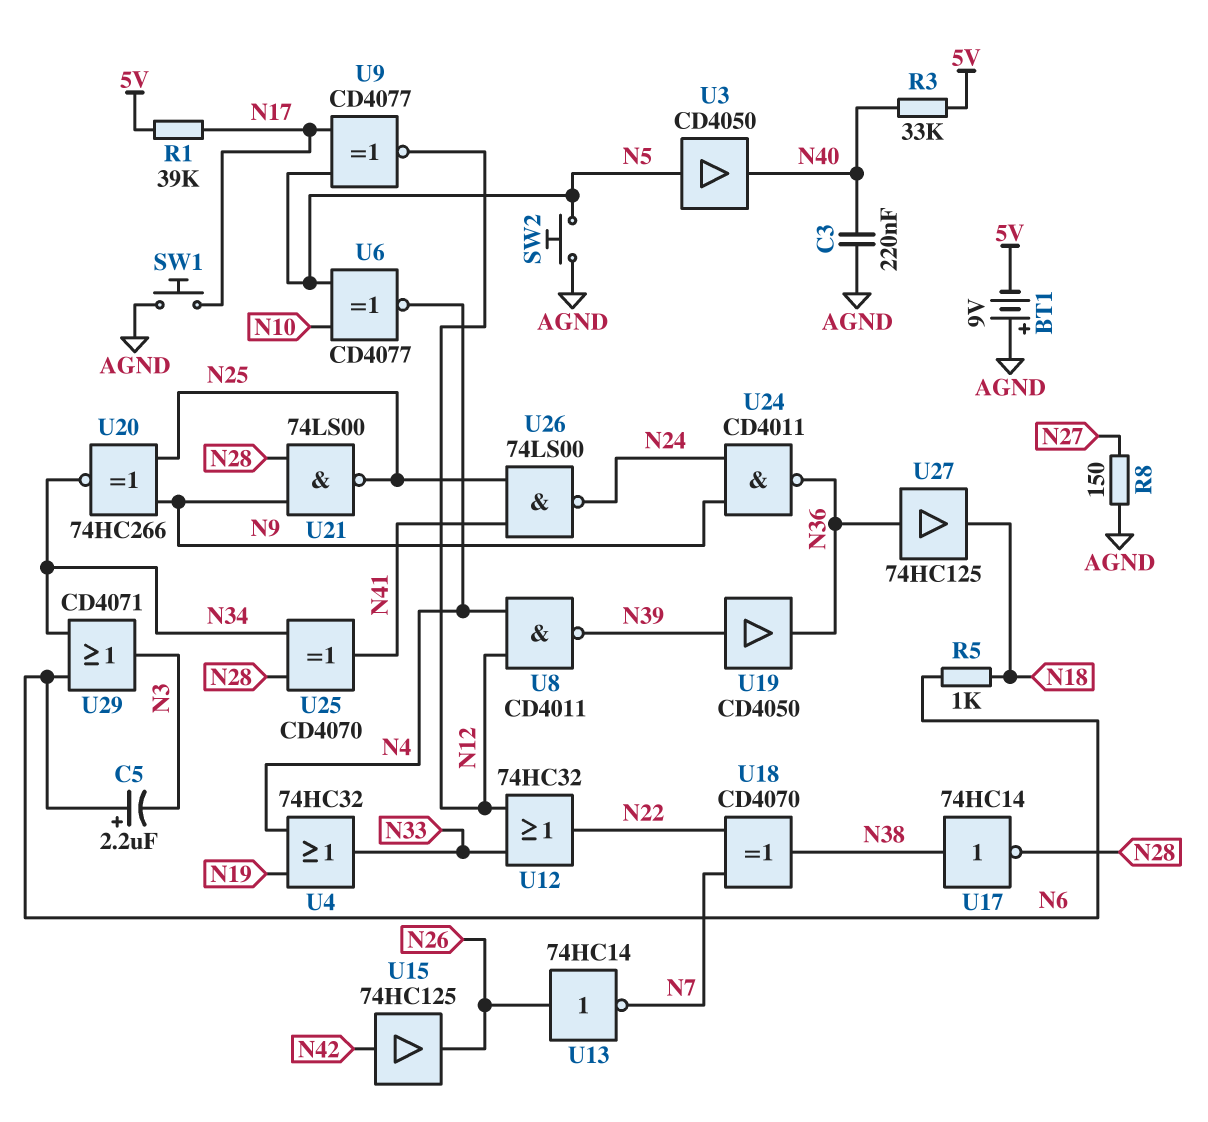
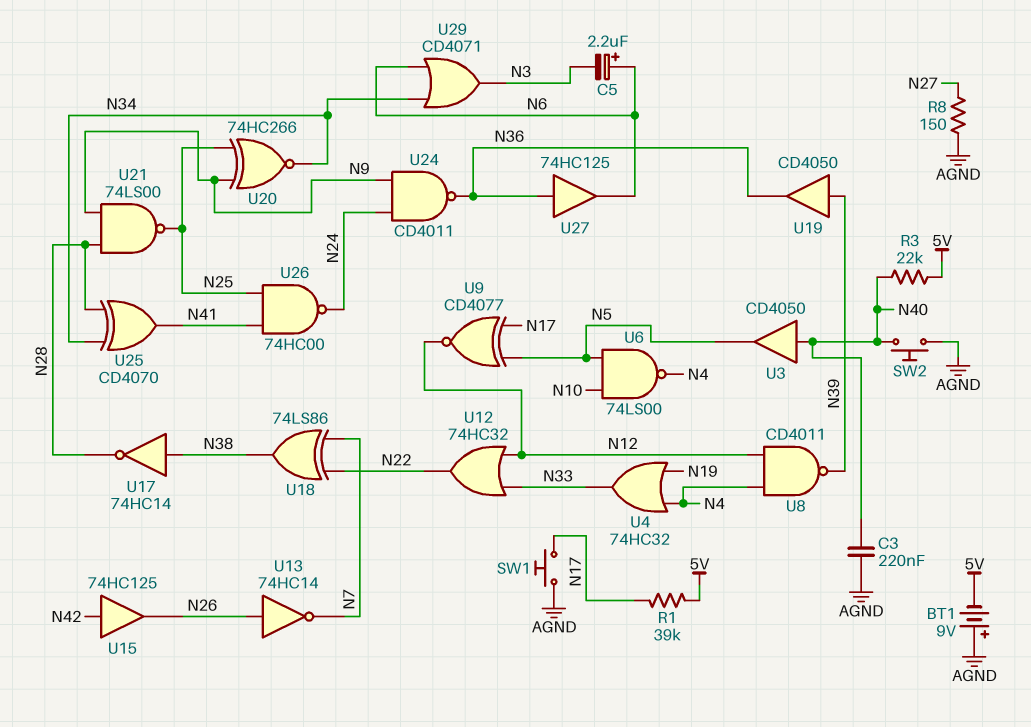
R3: 33k (5V, N40) -> 22k (5V, N40)
R5: 1k (N6, N18) -> none
SW2: button (AGND, N5) -> button (AGND, N40)
U3: buffer CD4050 (in N5, out N40) -> buffer CD4050 (in N40, out N5)
U6: XNOR CD4077 (in N5, in N10, out N4) -> NAND 74LS00 (in N5, in N10, out N4)
U18: XOR CD4070 (in N7, in N22, out N38) -> XOR 74LS86 (in N7, in N22, out N38)
U26: NAND 74LS00 (in N25, in N41, out N24) -> NAND 74HC00 (in N25, in N41, out N24)
U27: buffer 74HC125 (in N36, out N18) -> buffer 74HC125 (in N36, out N6)

